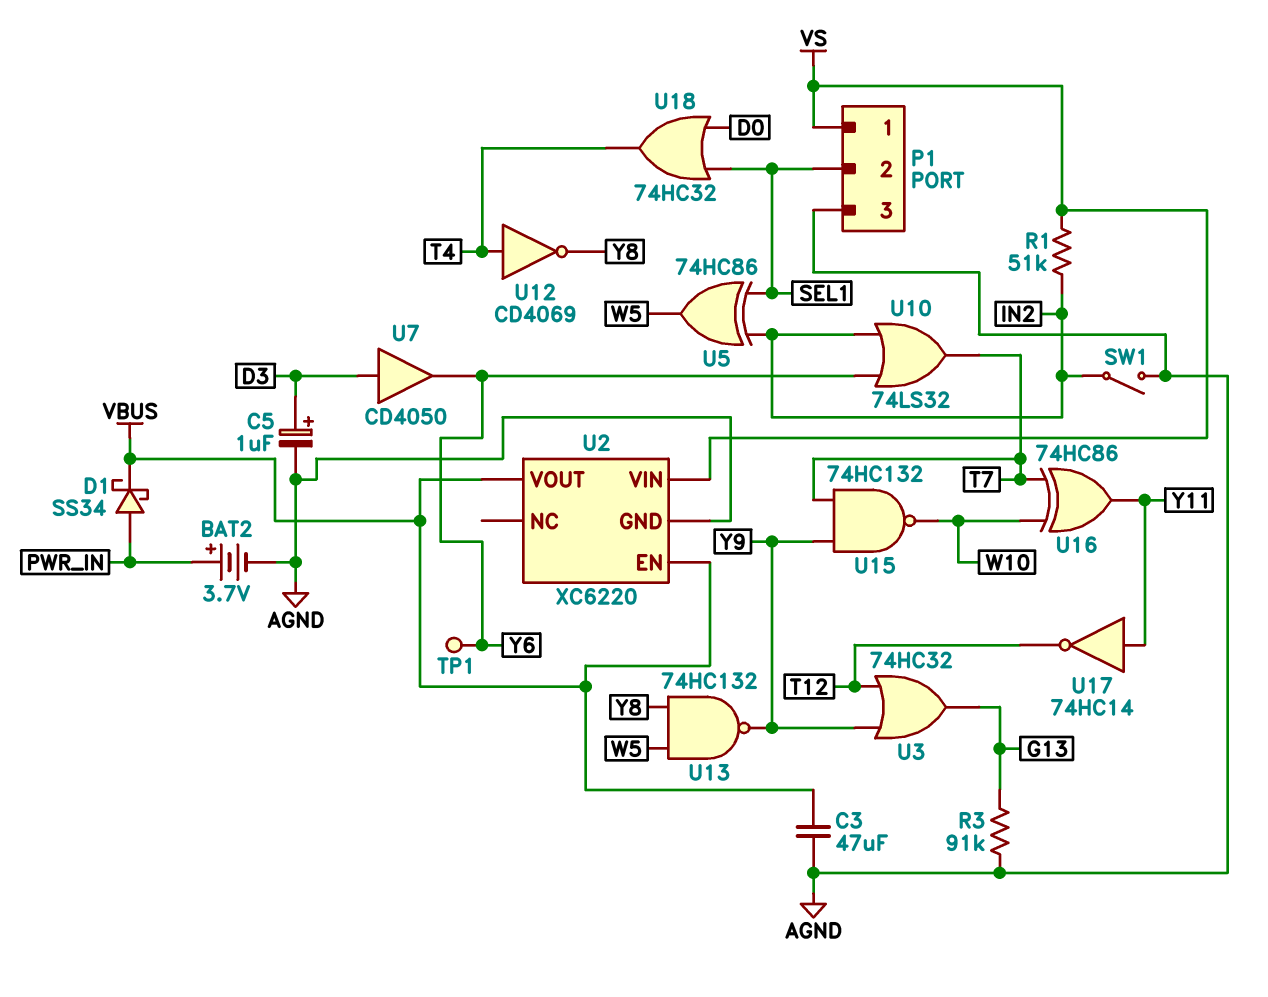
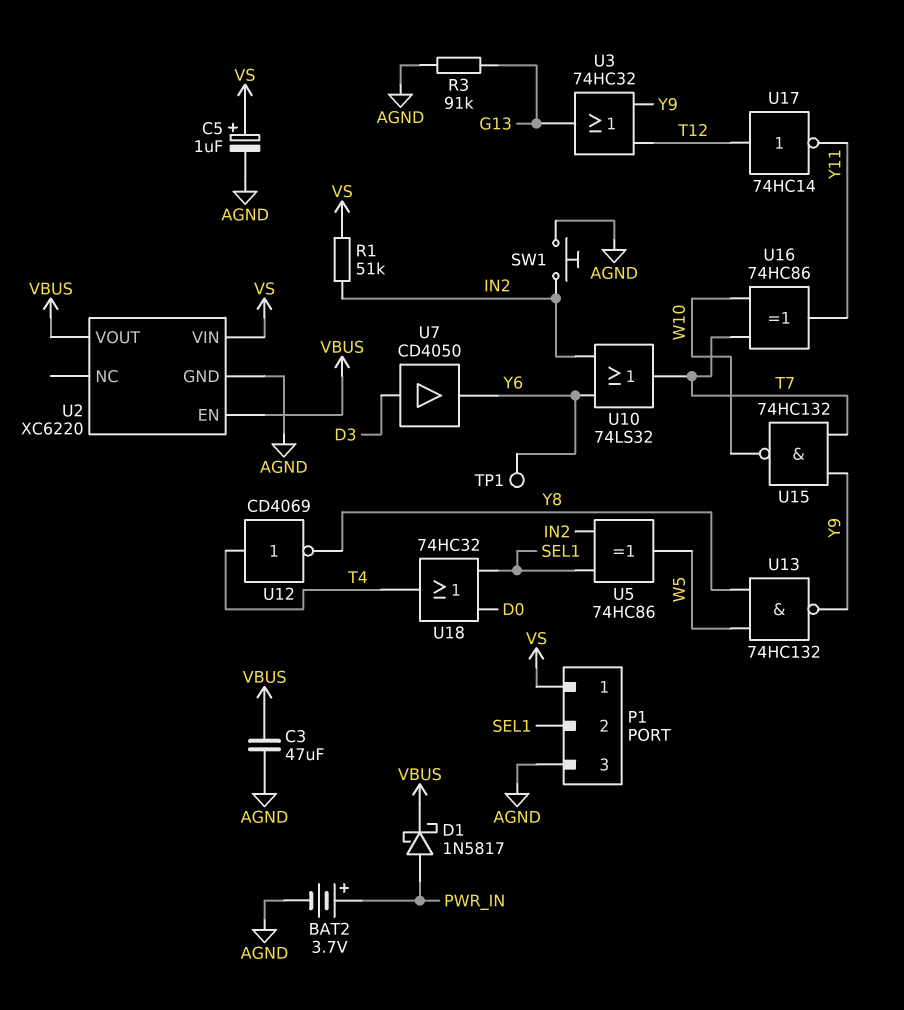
C5: 1uF (plus D3, minus AGND) -> 1uF (plus VS, minus AGND)
D1: schottky SS34 (A PWR_IN, K VBUS) -> schottky 1N5817 (A PWR_IN, K VBUS)
SW1: switch (AGND, IN2) -> button (AGND, IN2)
U17: NOT 74HC14 (in Y11, out T12) -> NOT 74HC14 (in T12, out Y11)

